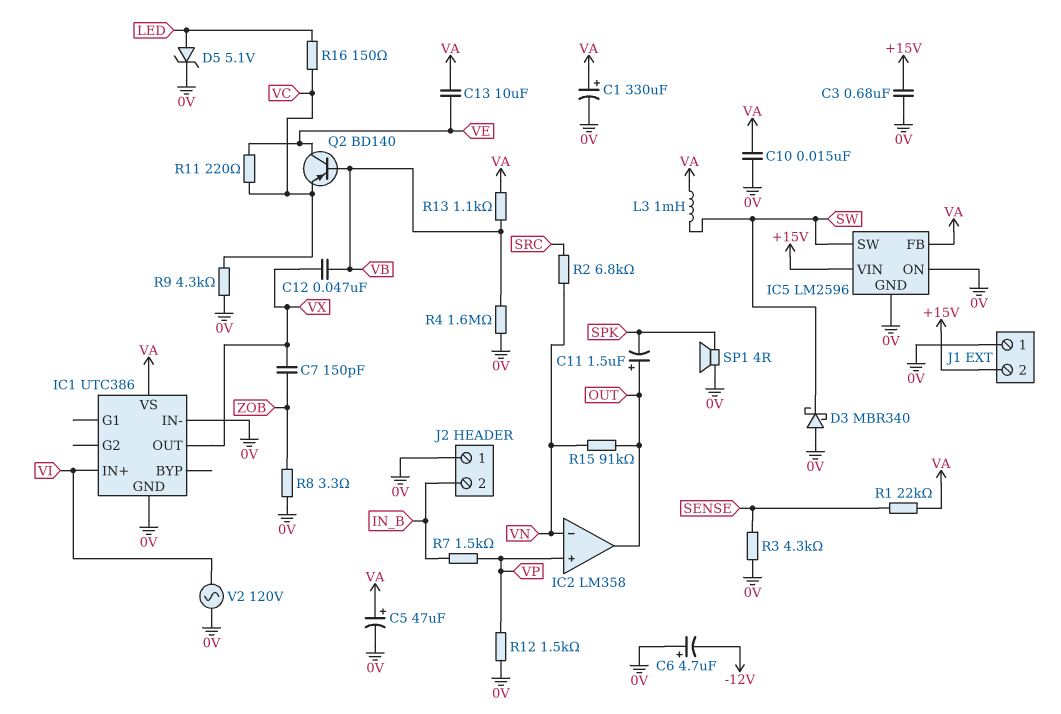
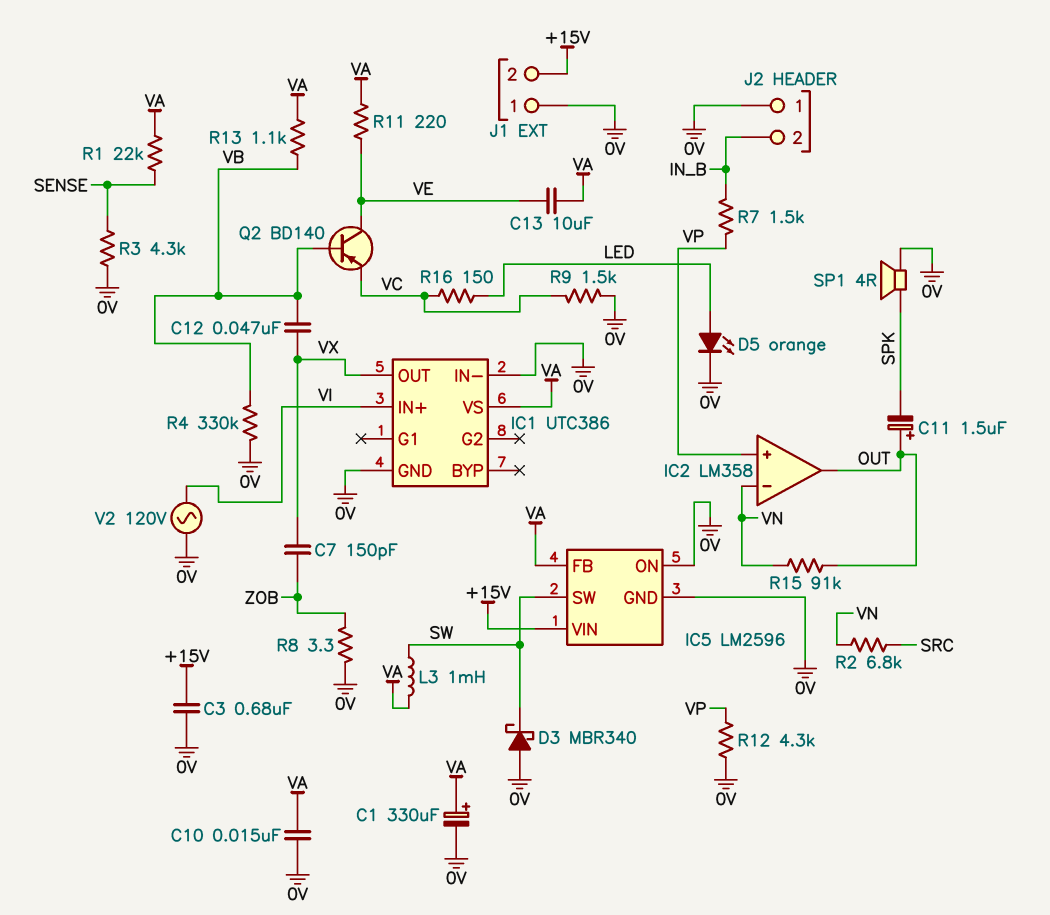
C5: 47uF (plus VA, minus 0V) -> none
C6: 4.7uF (plus 0V, minus -12V) -> none
D5: zener 5.1V (A LED, K 0V) -> LED orange (A LED, K 0V)
R4: 1.6M (0V, VB) -> 330k (0V, VB)
R9: 4.3k (0V, VC) -> 1.5k (0V, VC)
R11: 220 (VC, VE) -> 220 (VA, VE)
R12: 1.5k (0V, VP) -> 4.3k (0V, VP)

